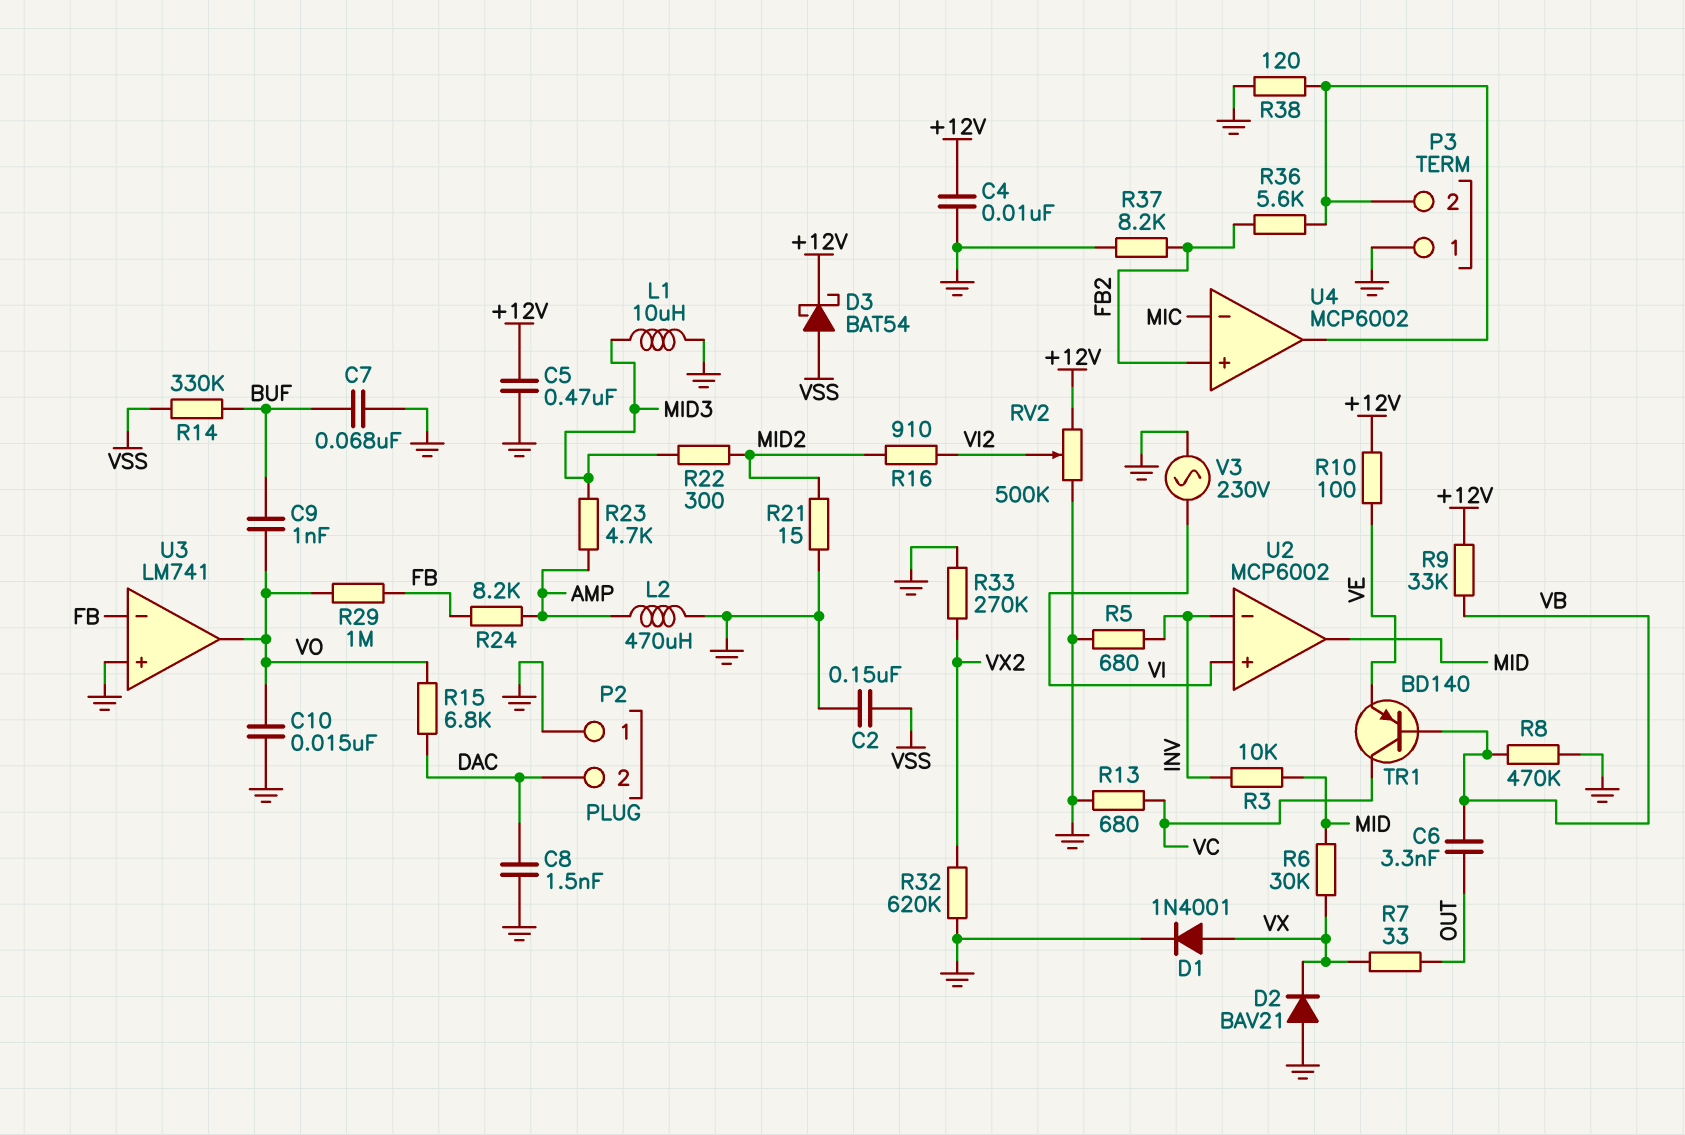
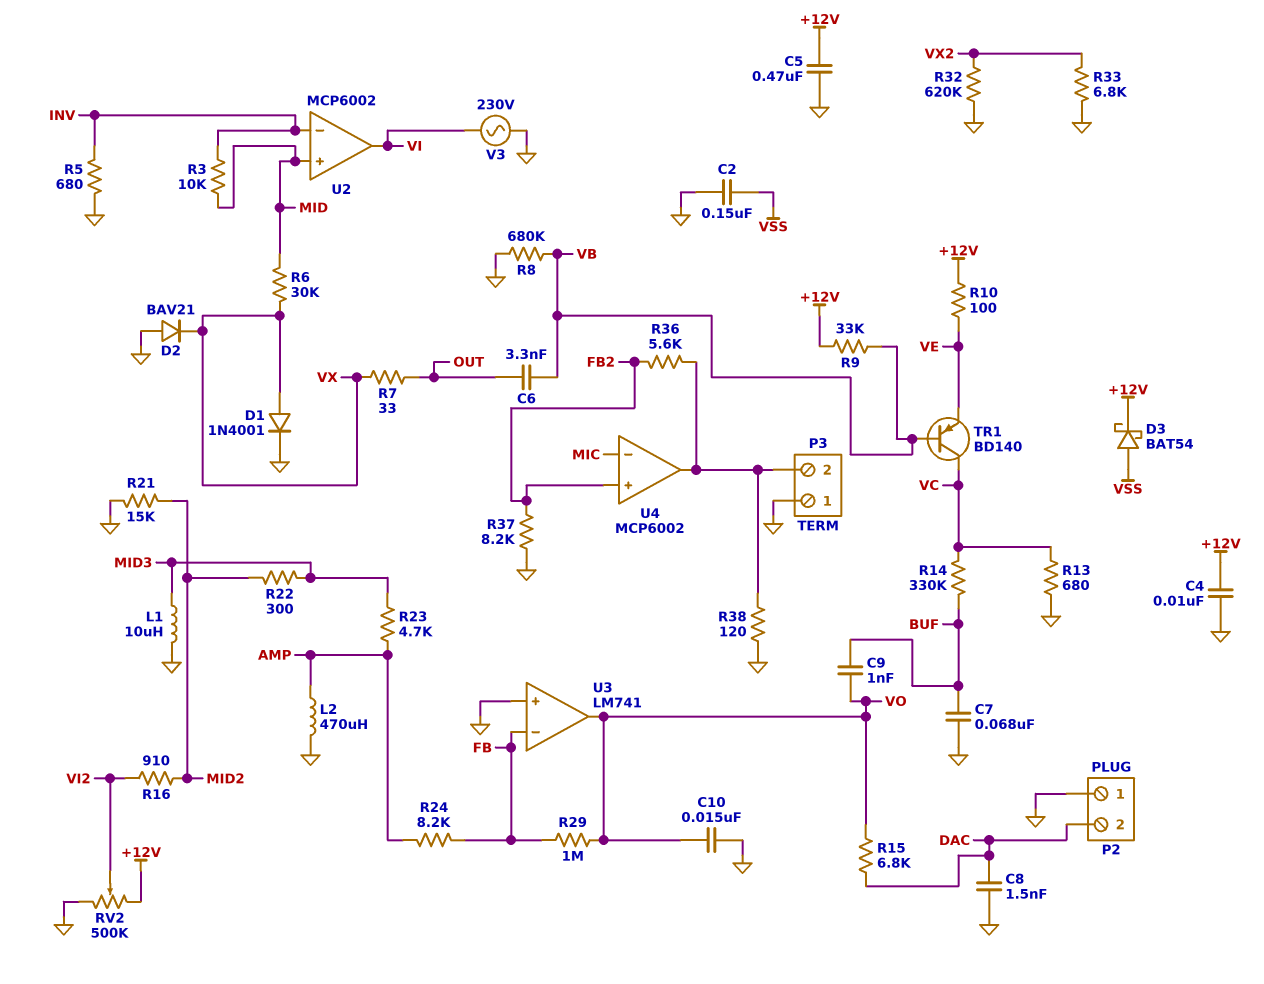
R8: 470k (GND, VB) -> 680k (GND, VB)
R14: 330k (BUF, VSS) -> 330k (BUF, VC)
R21: 15 (GND, MID2) -> 15k (GND, MID2)
R33: 270k (GND, VX2) -> 6.8k (GND, VX2)
U2 pin in+: VI -> MID
U2 pin out: MID -> VI

